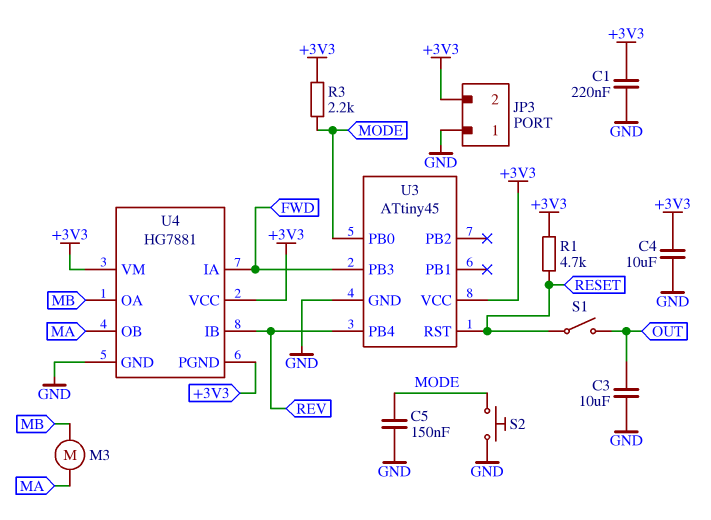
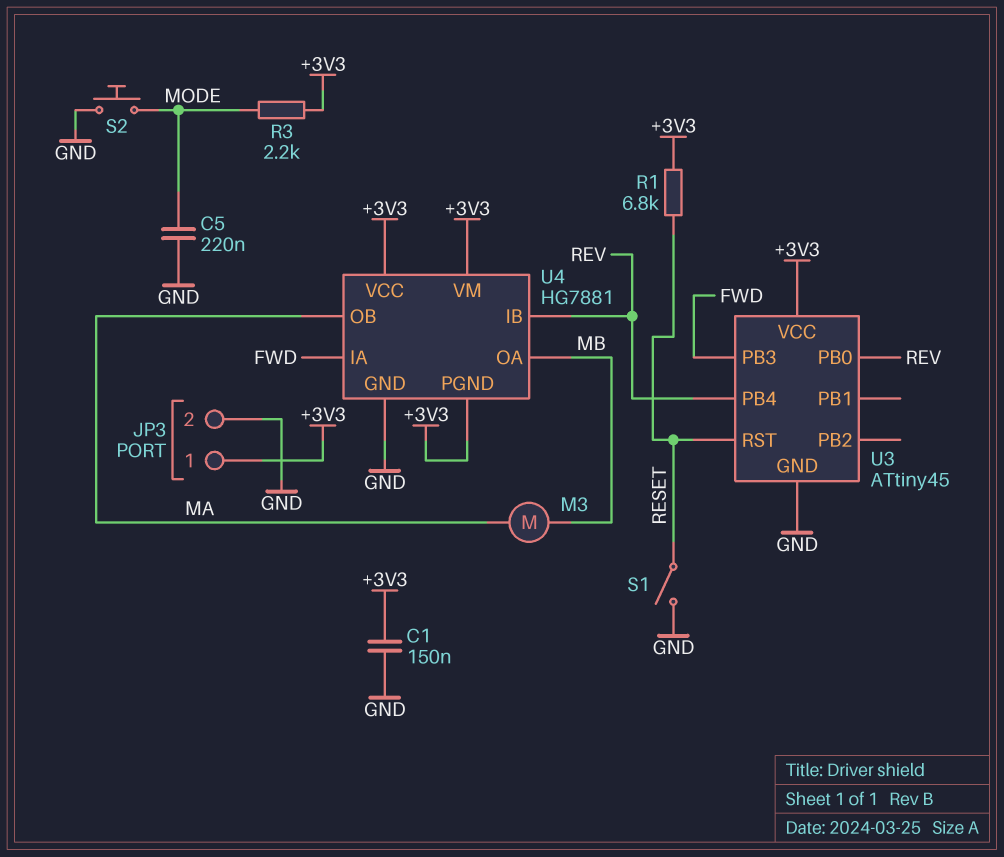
C1: 220nF (+3V3, GND) -> 150nF (+3V3, GND)
C3: 10uF (GND, OUT) -> none
C4: 10uF (+3V3, GND) -> none
C5: 150nF (GND, MODE) -> 220nF (GND, MODE)
JP3 pin 1: GND -> +3V3
JP3 pin 2: +3V3 -> GND
R1: 4.7k (+3V3, RESET) -> 6.8k (+3V3, RESET)
S1: switch (OUT, RESET) -> switch (GND, RESET)
U3 pin PB0: MODE -> REV

